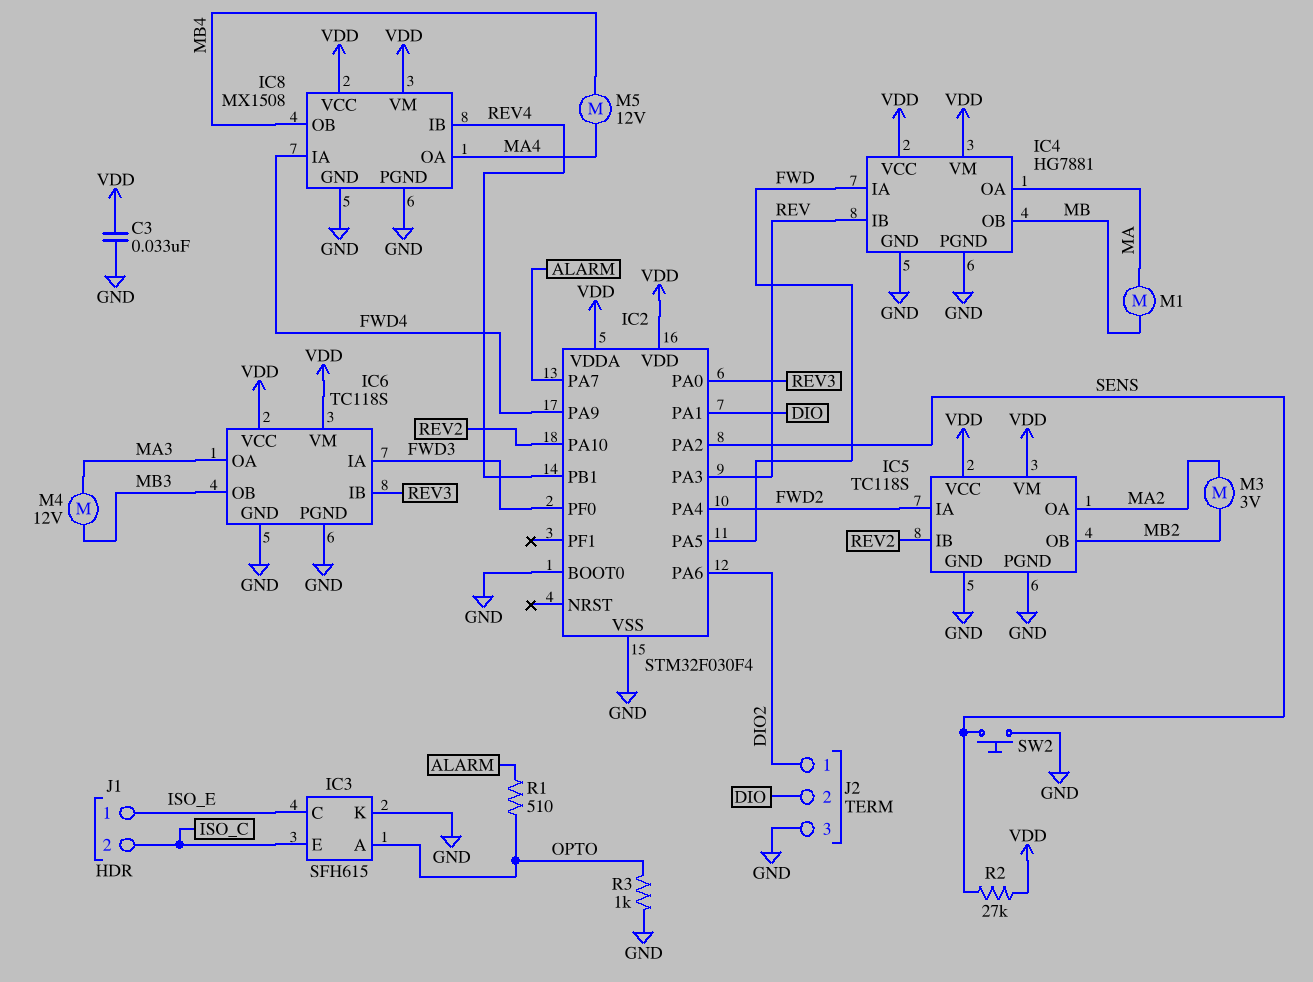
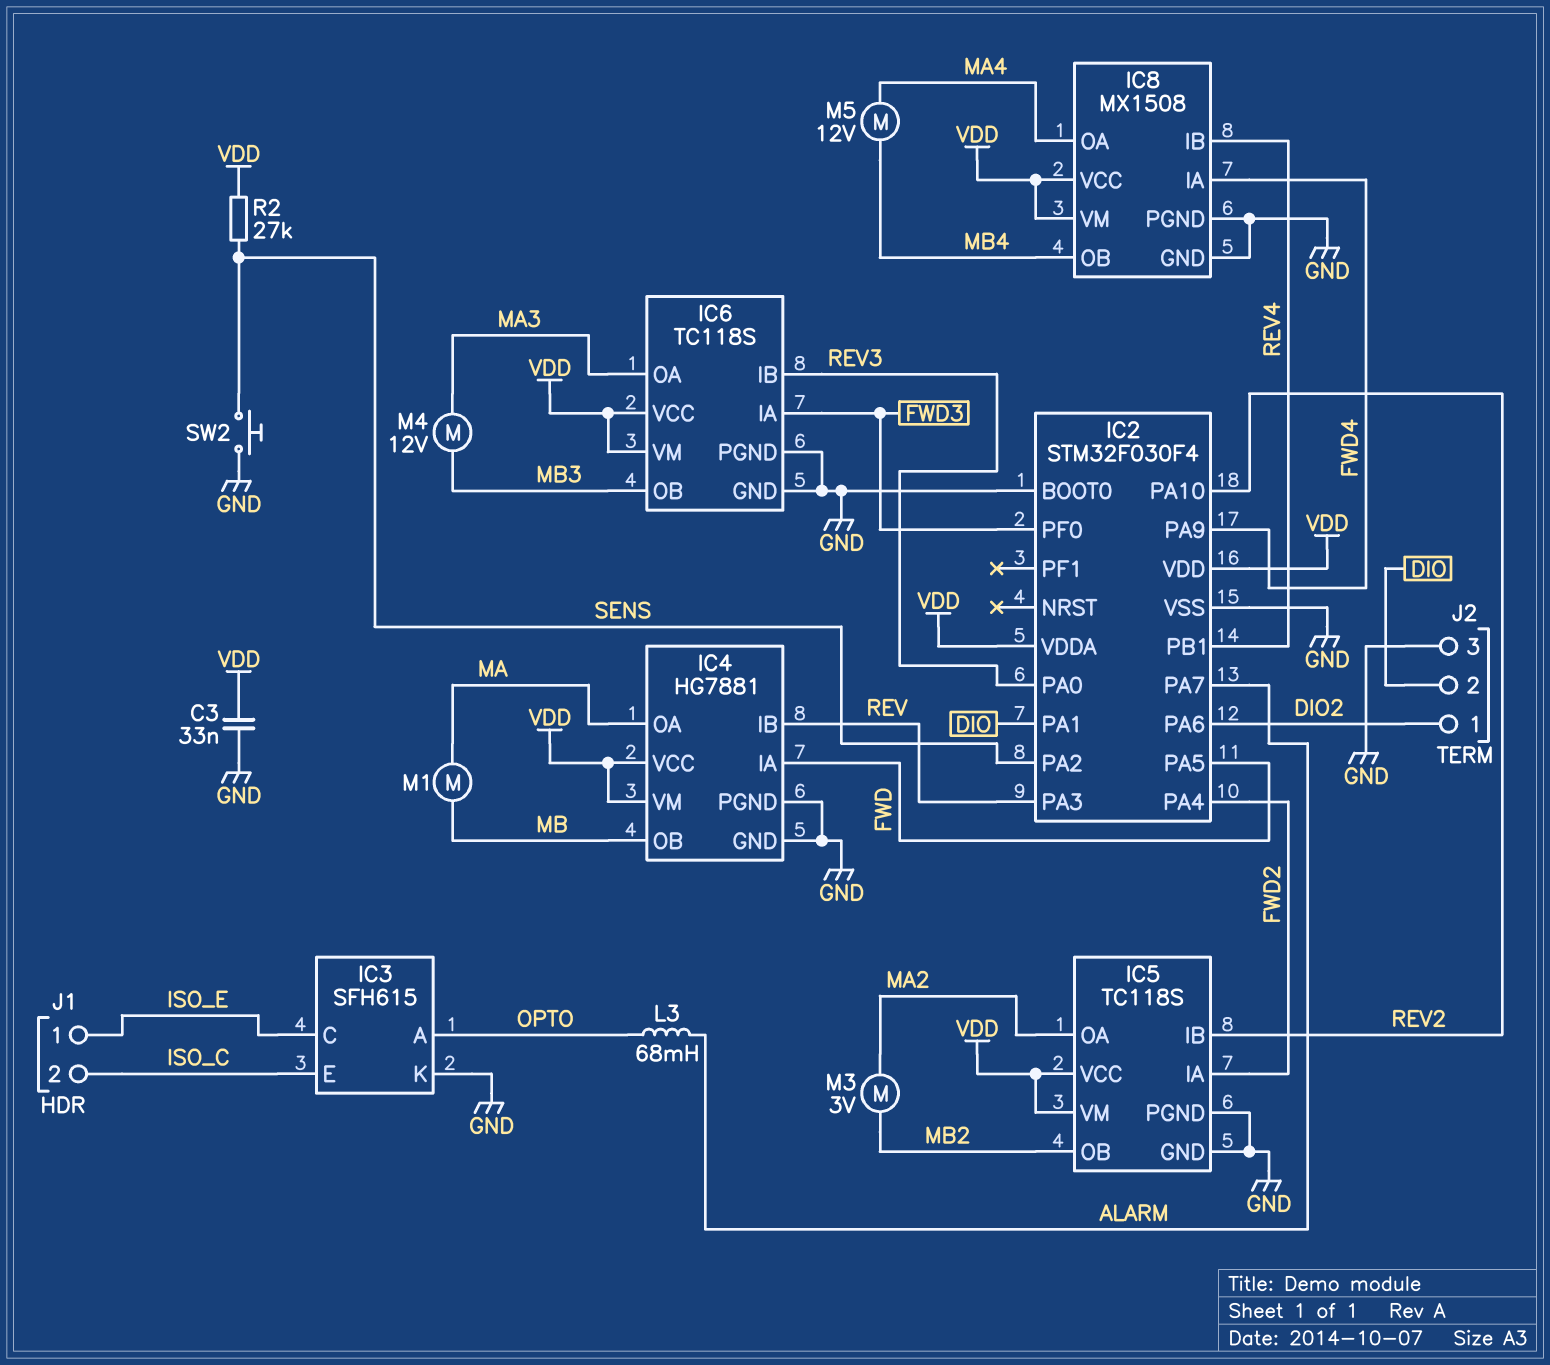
L3: none -> 68mH (ALARM, OPTO)
R1: 510 (ALARM, OPTO) -> none
R3: 1k (GND, OPTO) -> none

